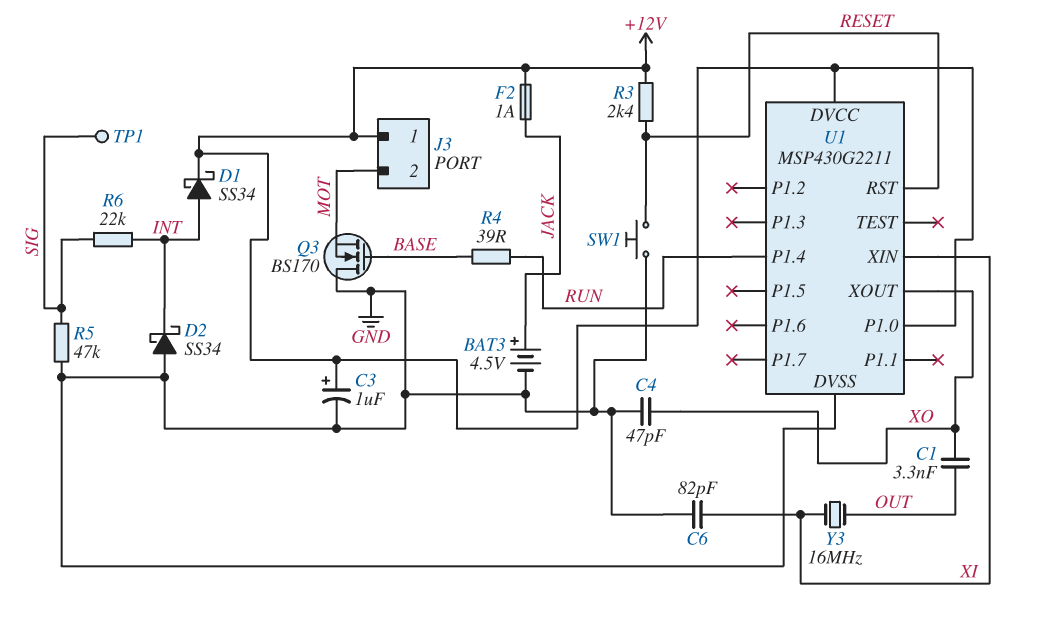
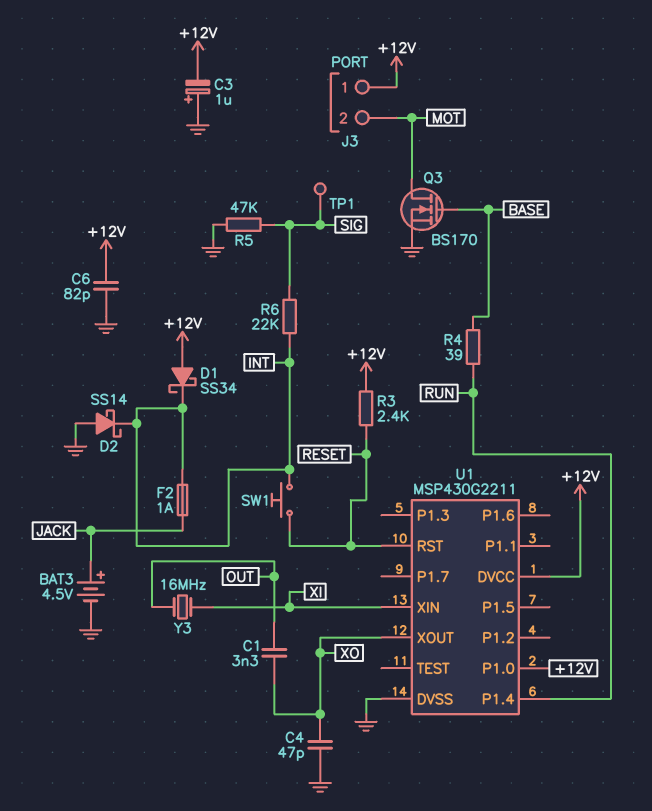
C3: 1uF (plus +12V, minus GND) -> 1uF (plus GND, minus +12V)
C6: 82pF (GND, XI) -> 82pF (+12V, GND)
D1: schottky SS34 (A INT, K +12V) -> schottky SS34 (A +12V, K INT)
D2: schottky SS34 (A GND, K INT) -> schottky SS14 (A GND, K INT)
F2: 1A (+12V, JACK) -> 1A (INT, JACK)
Q3: NMOS BS170 (G BASE, D GND, S MOT) -> NMOS BS170 (G BASE, D MOT, S GND)
SW1: button (GND, RESET) -> button (INT, RESET)

